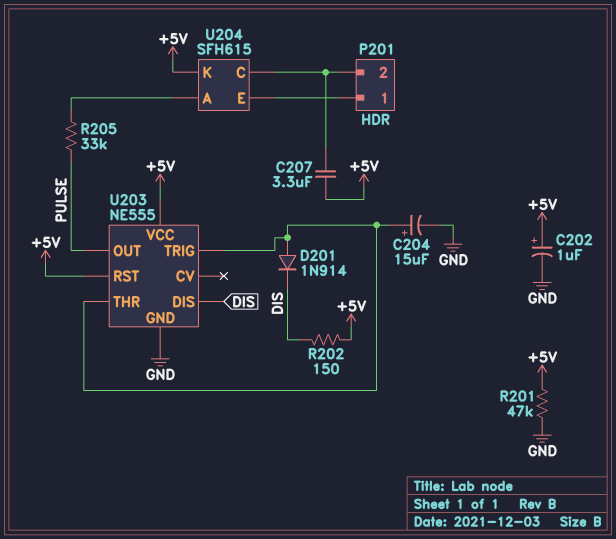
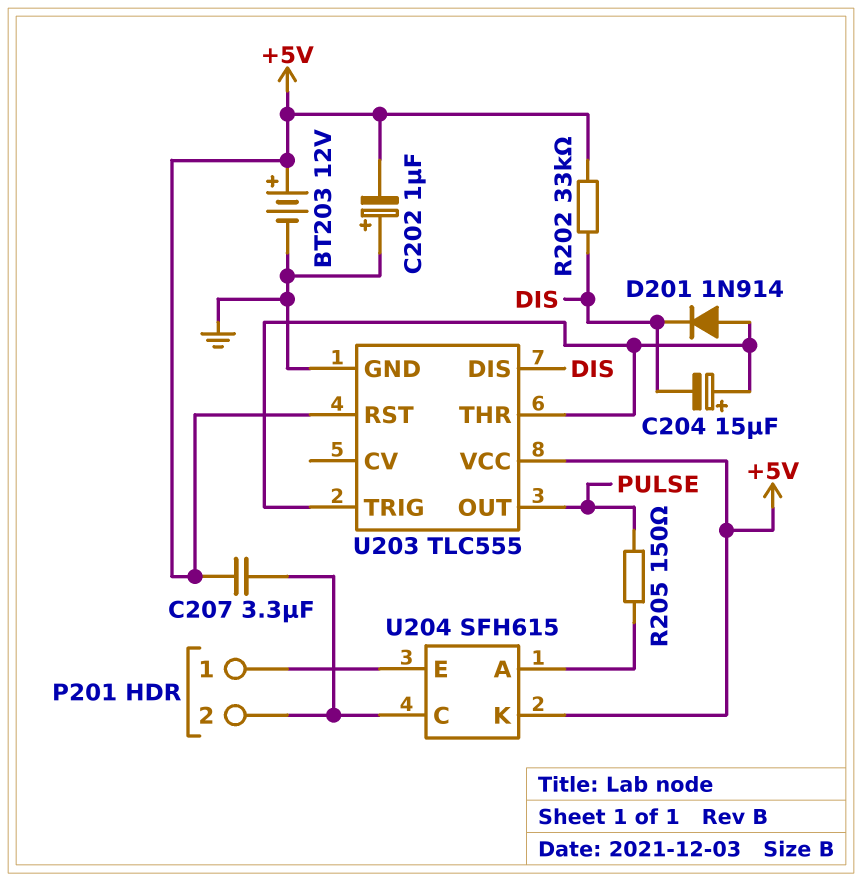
BT203: none -> 12V (plus +5V, minus GND)
C202: 1uF (plus +5V, minus GND) -> 1uF (plus GND, minus +5V)
C204: 15uF (plus U203/THR, minus GND) -> 15uF (plus U203/THR, minus DIS)
R201: 47k (+5V, GND) -> none
R202: 150 (+5V, DIS) -> 33k (+5V, DIS)
R205: 33k (PULSE, U204/A) -> 150 (PULSE, U204/A)
U203: NE555 -> TLC555

